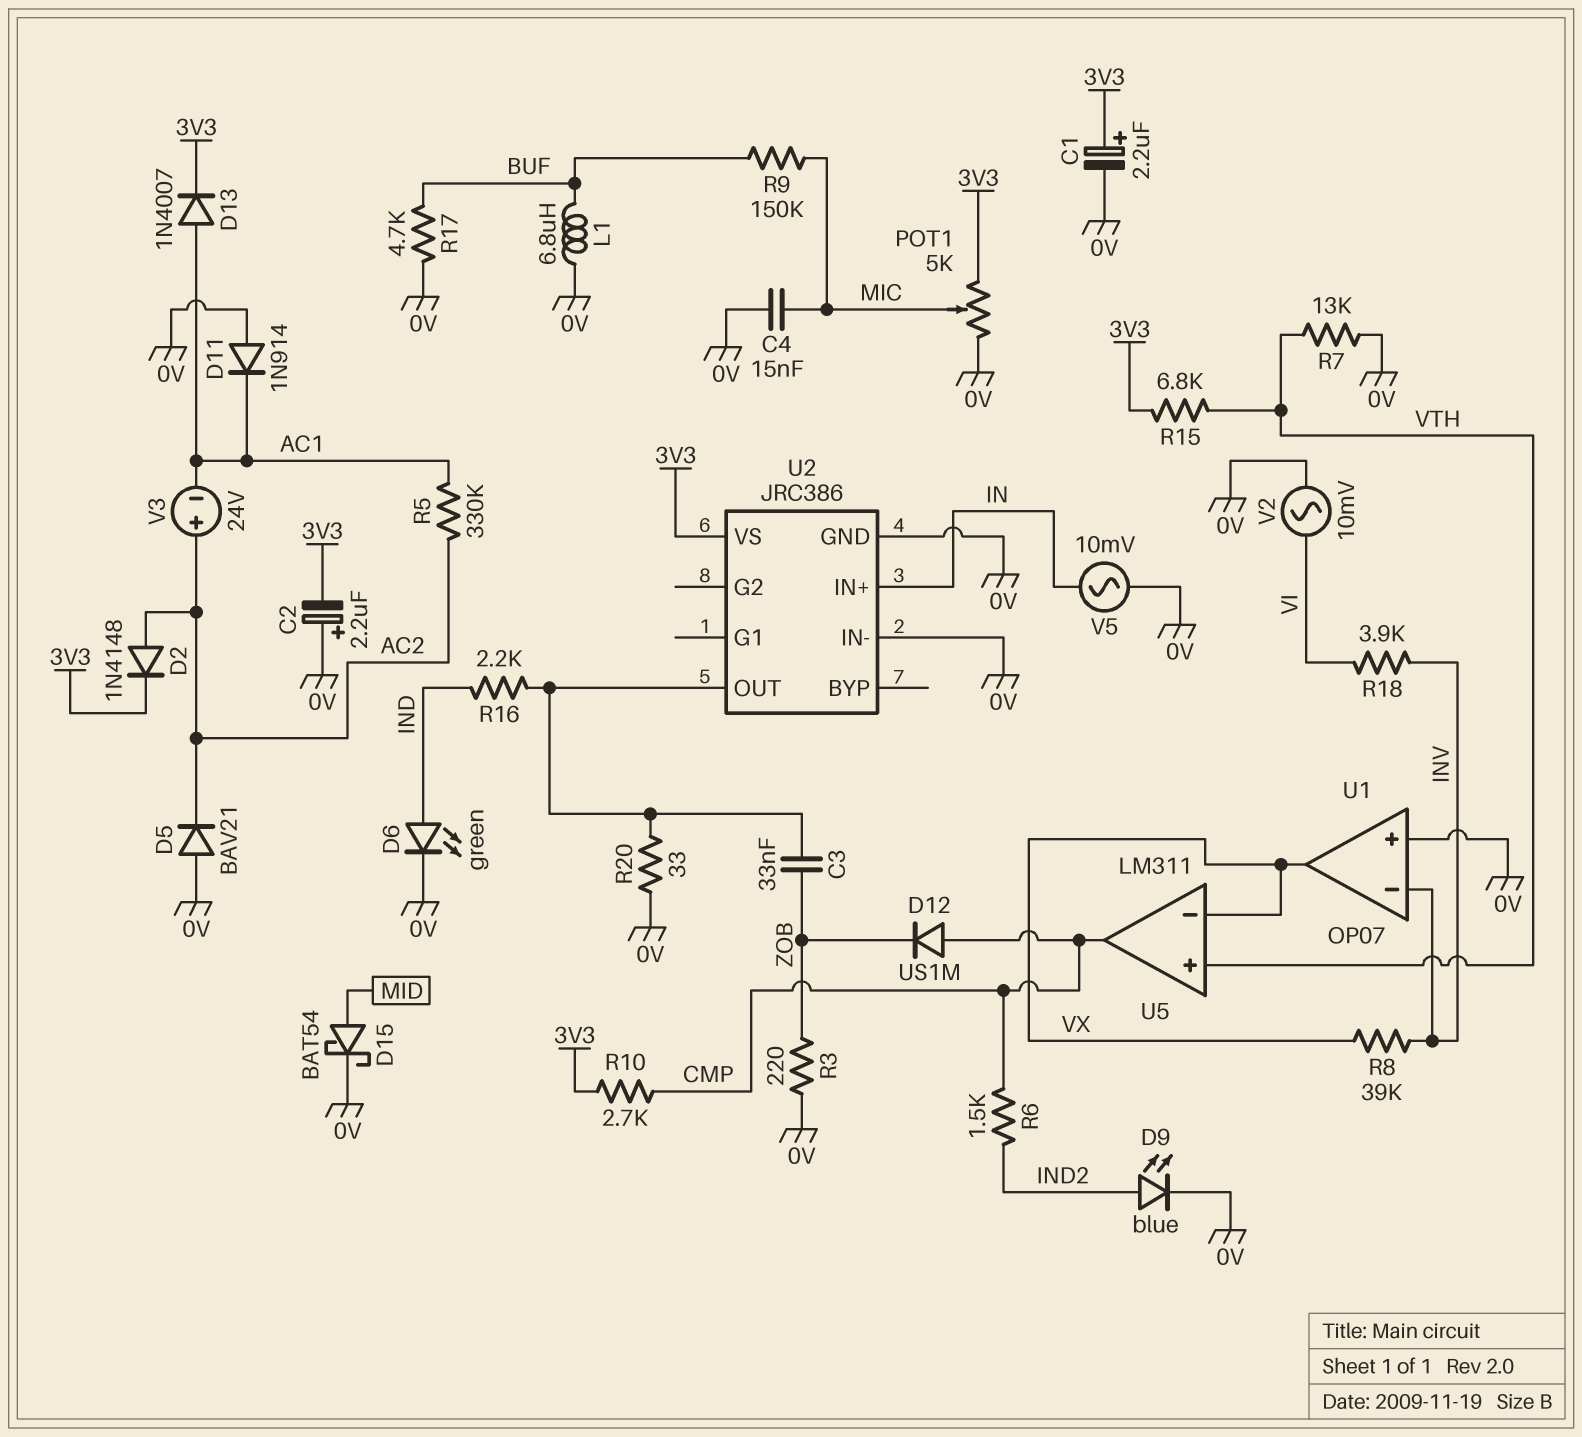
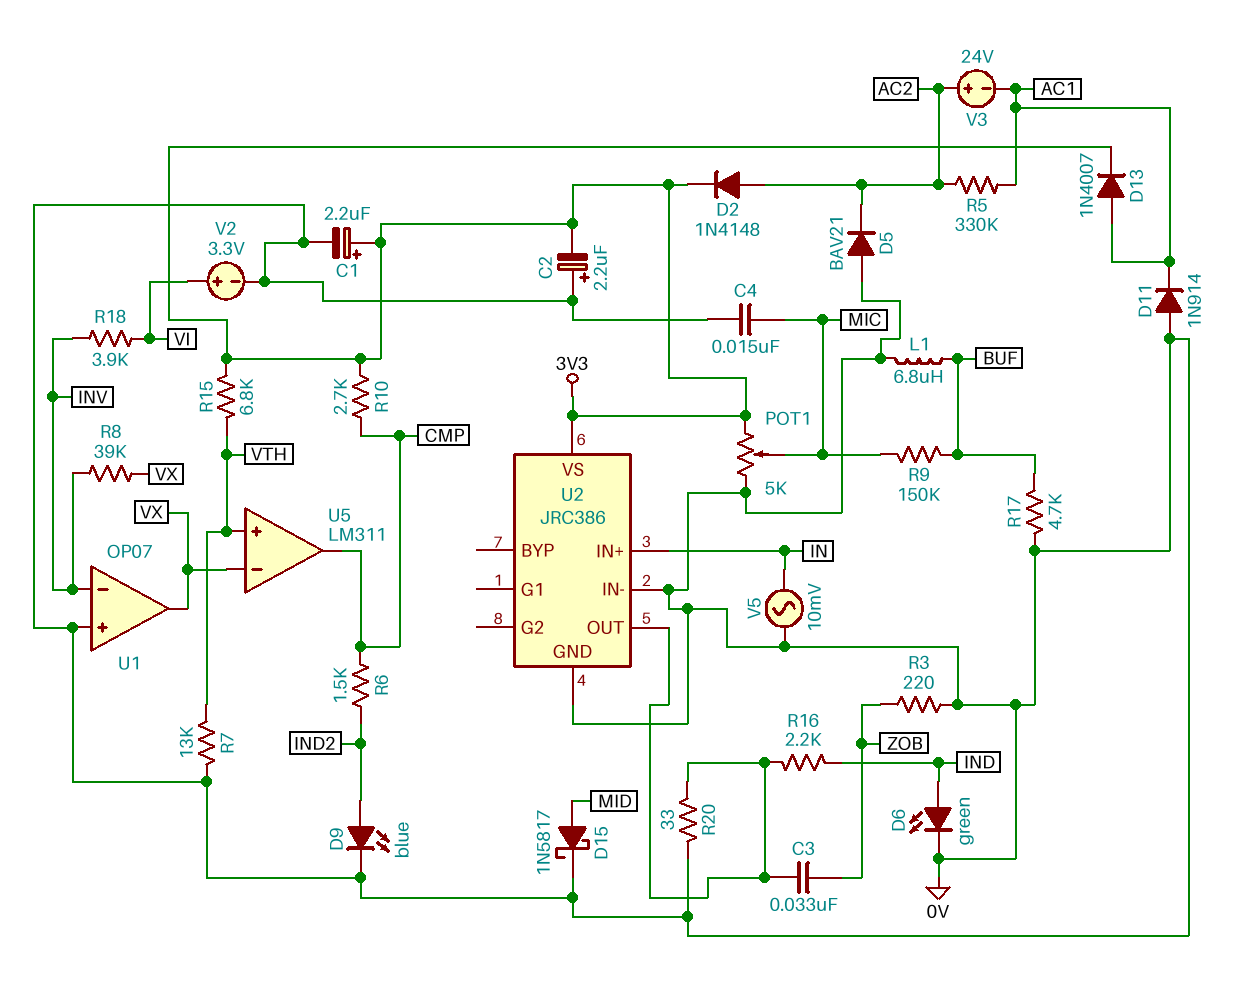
D12: diode US1M (A CMP, K ZOB) -> none
D15: schottky BAT54 (A MID, K 0V) -> schottky 1N5817 (A MID, K 0V)
V2: AC 10mV (0V, VI) -> 3.3V (plus VI, minus 0V)

